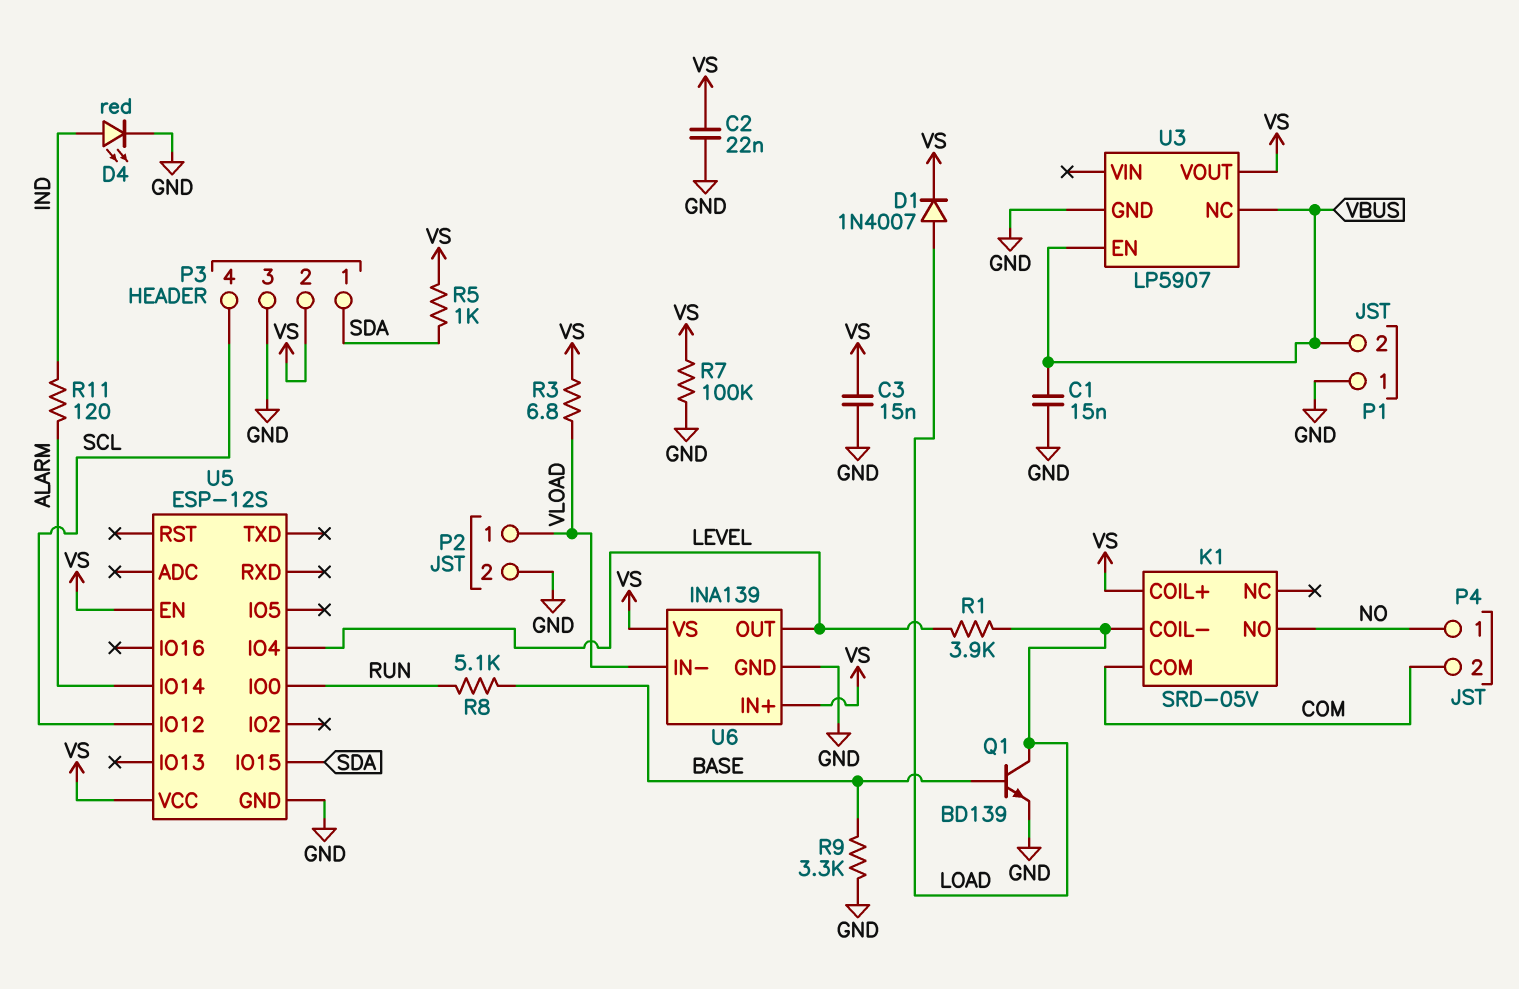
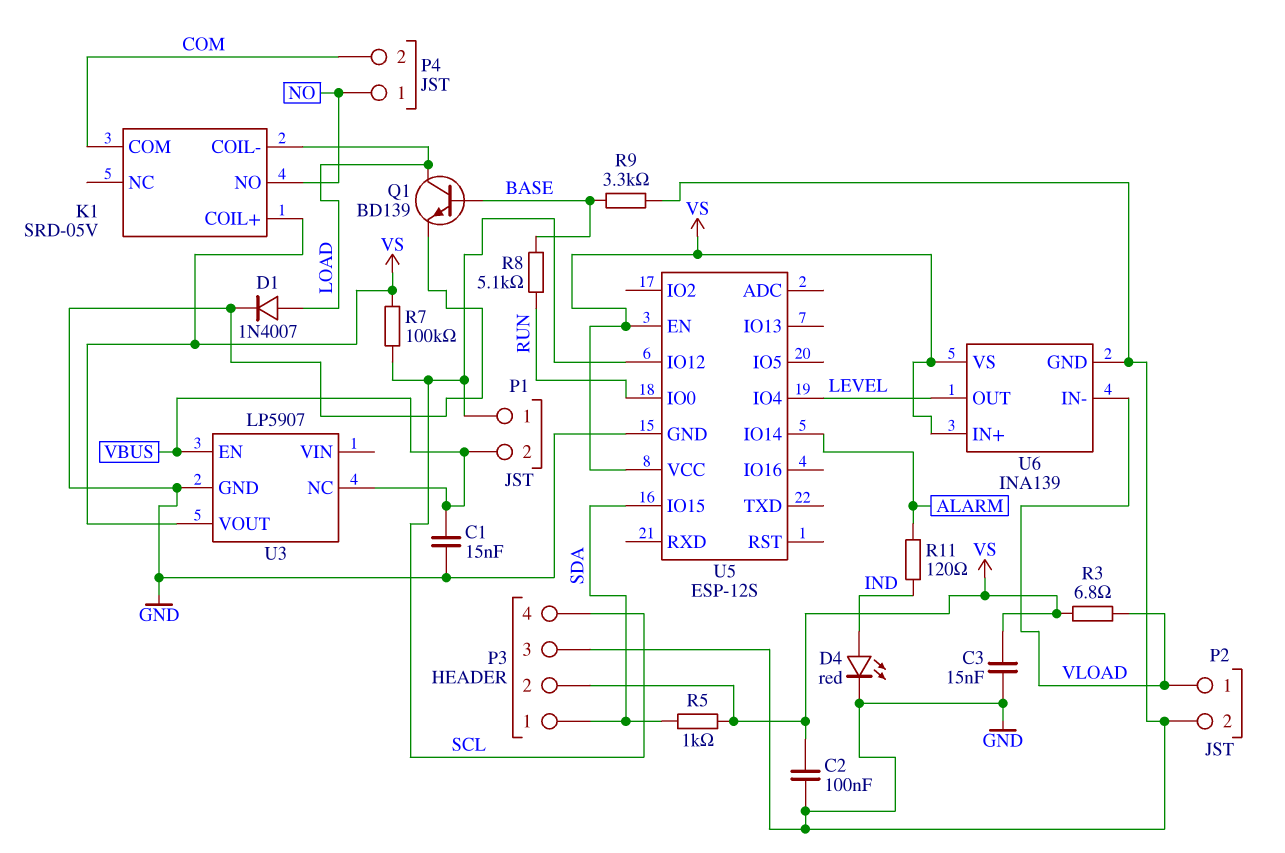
C2: 22nF (GND, VS) -> 100nF (GND, VS)
D1: diode 1N4007 (A LOAD, K VS) -> diode 1N4007 (A LOAD, K GND)
P1 pin 1: GND -> SCL
R1: 3.9k (LEVEL, LOAD) -> none
R7: 100k (GND, VS) -> 100k (SCL, VS)

